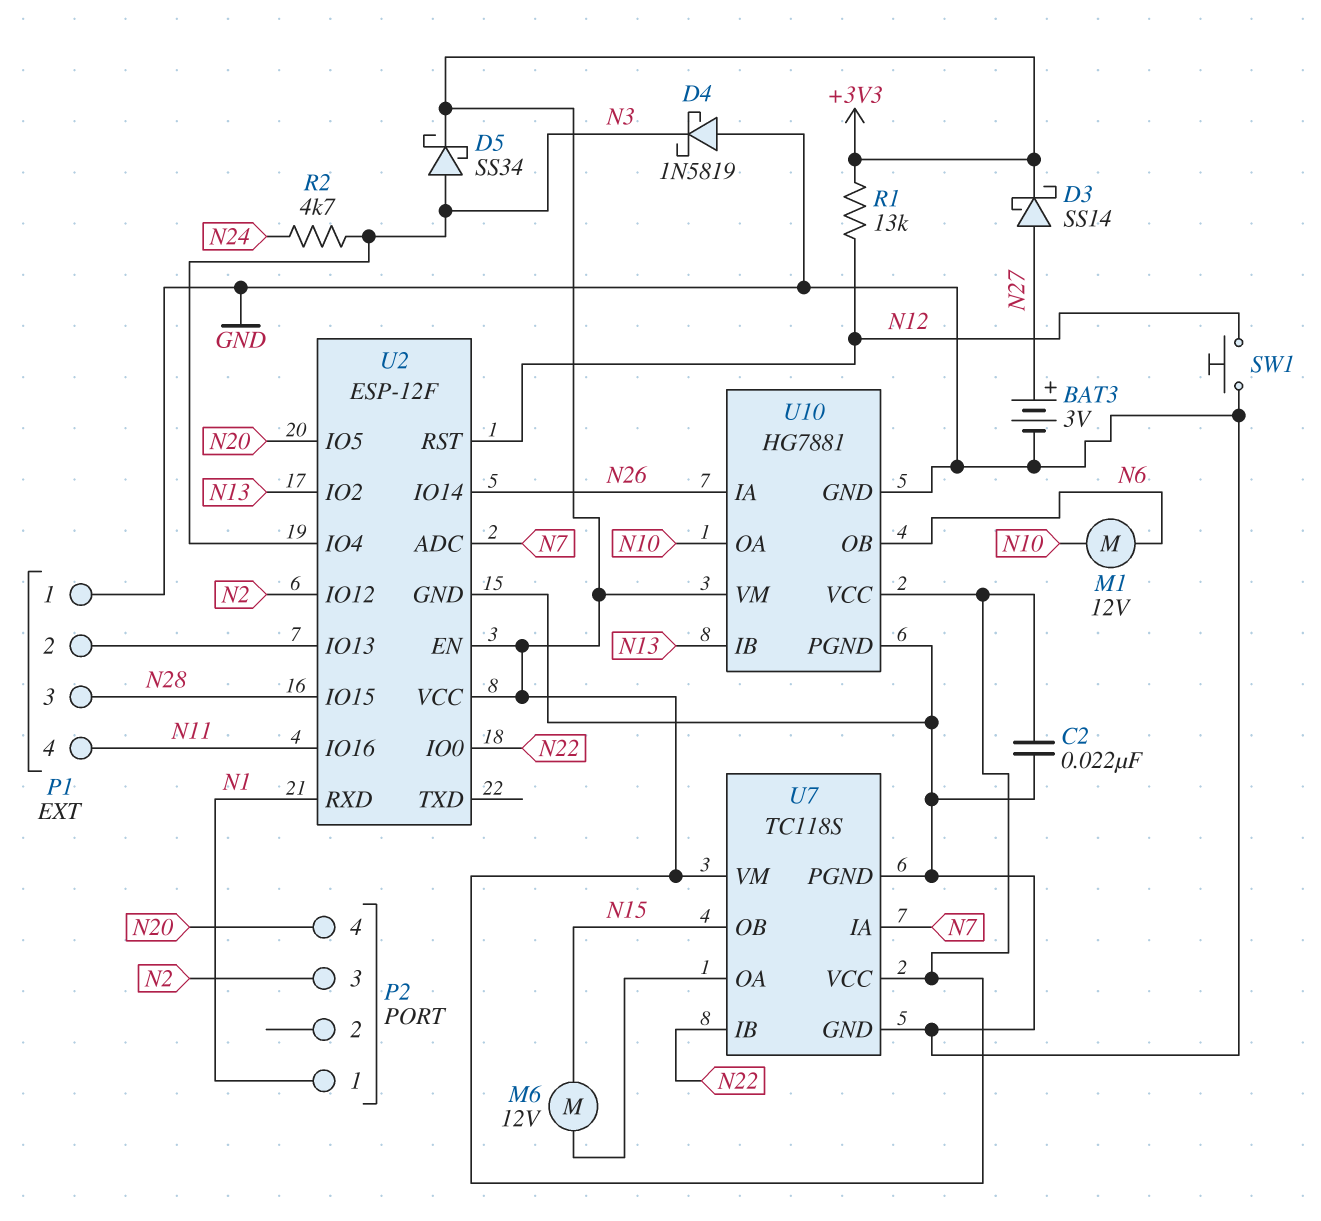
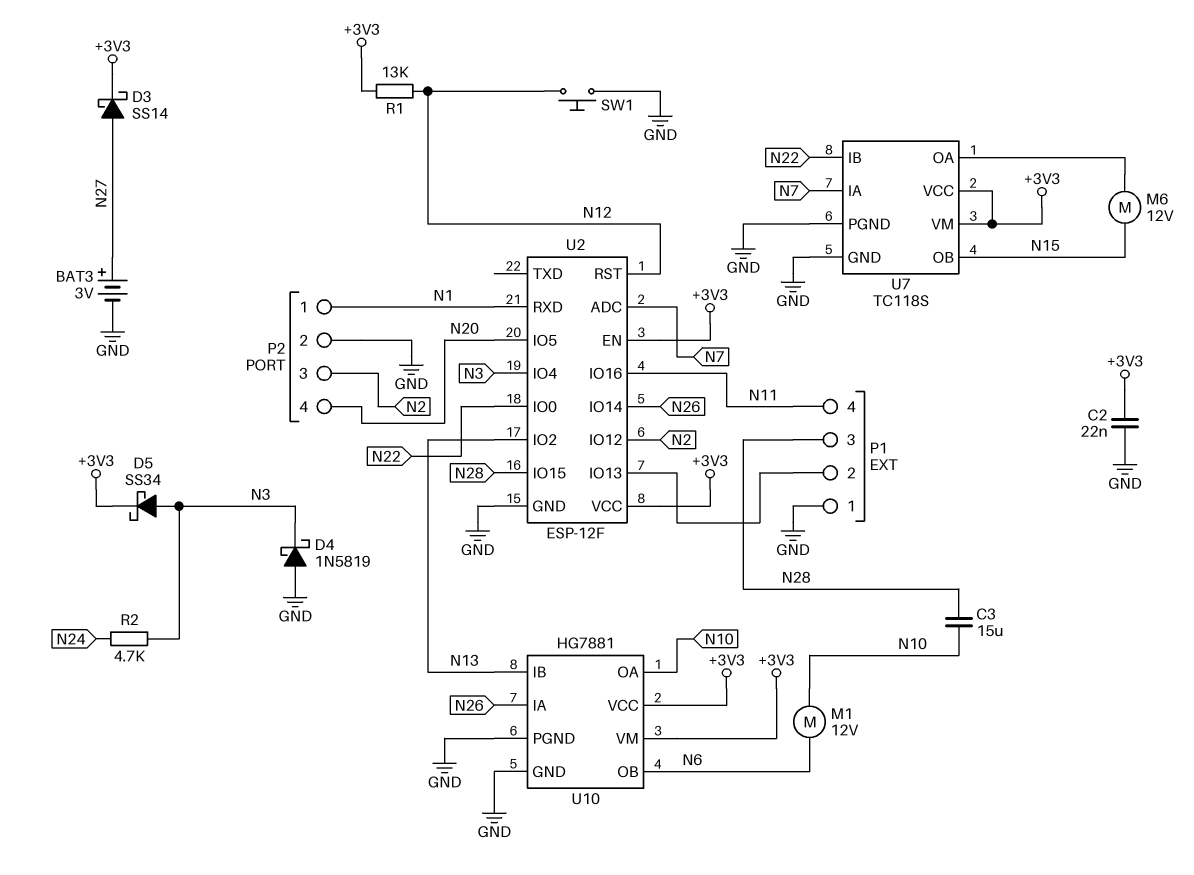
C3: none -> 15uF (N10, N28)
P2 pin 2: none -> GND

